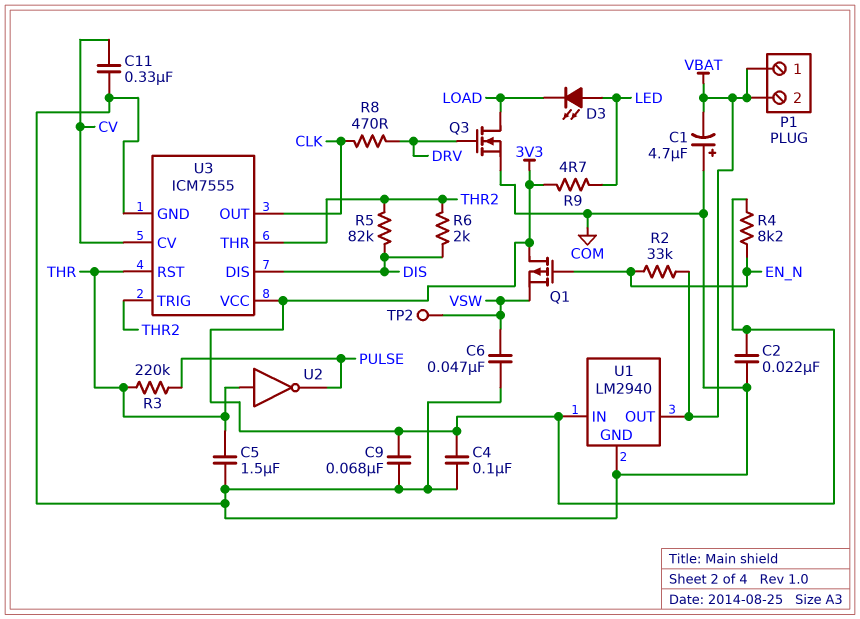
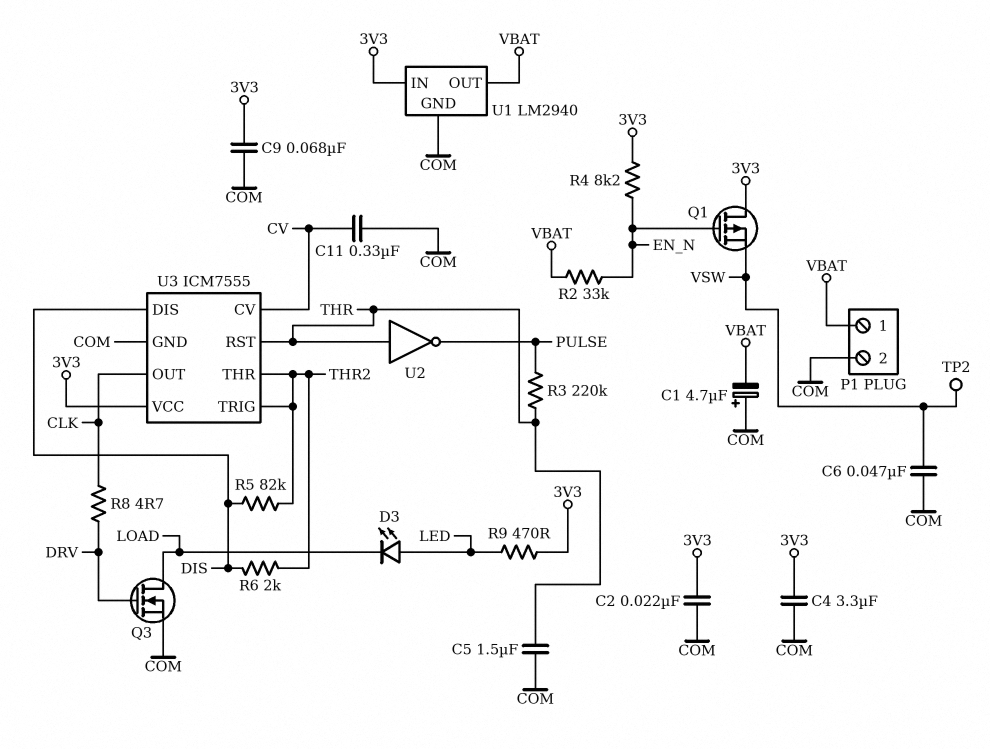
C4: 100nF (3V3, COM) -> 3.3uF (3V3, COM)
P1 pin 2: VBAT -> COM
R8: 470 (CLK, DRV) -> 4.7 (CLK, DRV)
R9: 4.7 (3V3, LED) -> 470 (3V3, LED)

